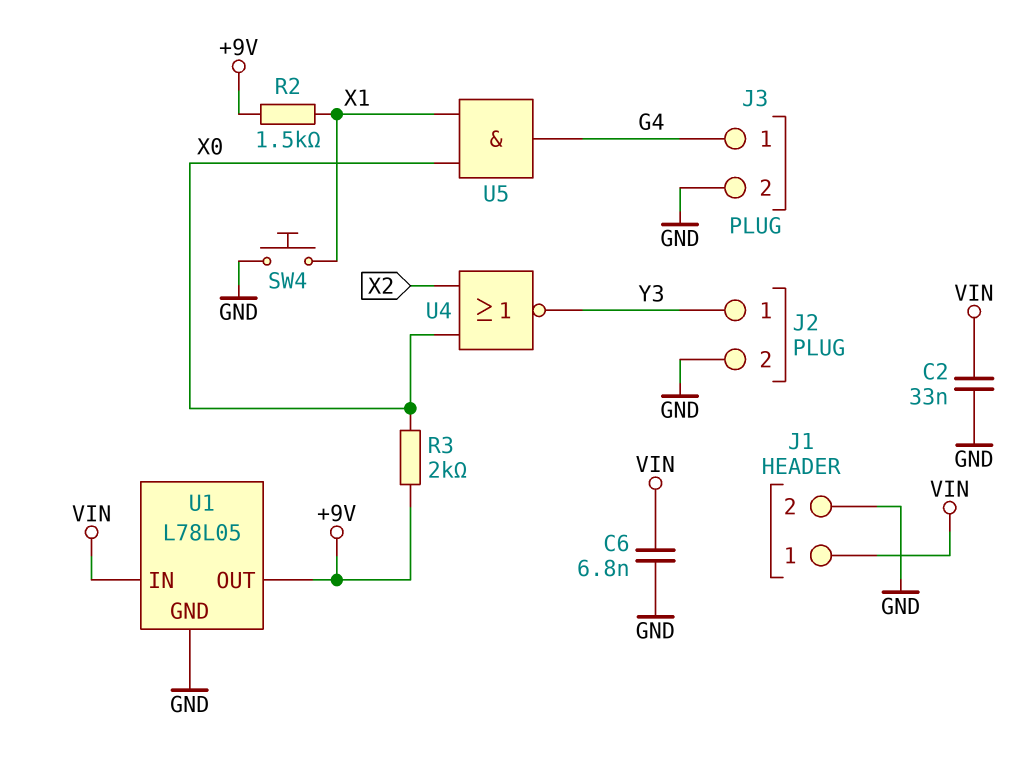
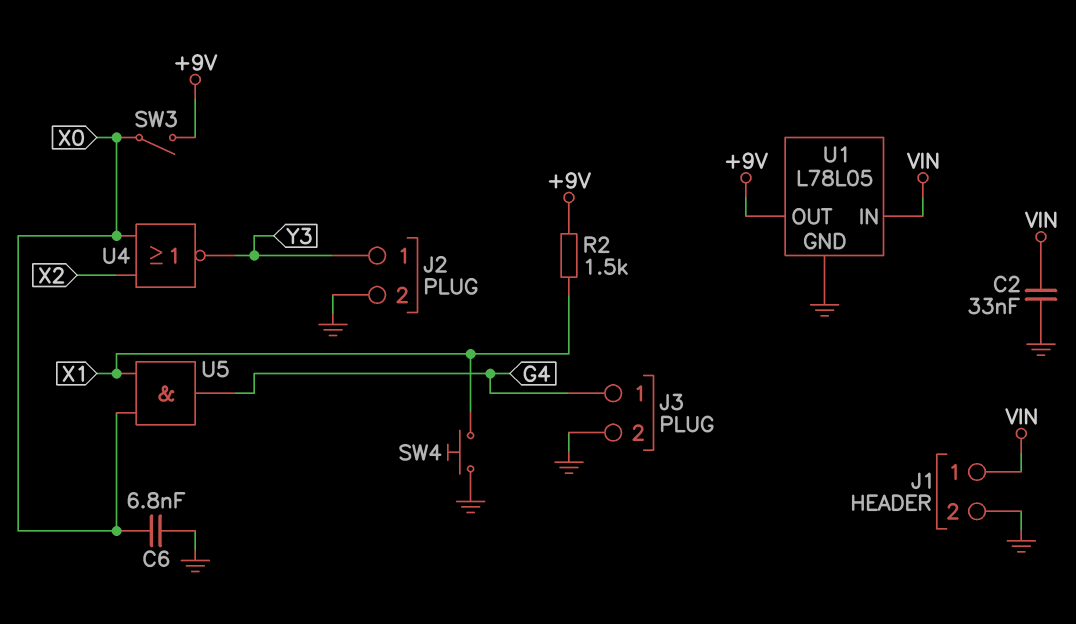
C6: 6.8nF (GND, VIN) -> 6.8nF (GND, X0)
R3: 2k (+9V, X0) -> none
SW3: none -> switch (+9V, X0)

